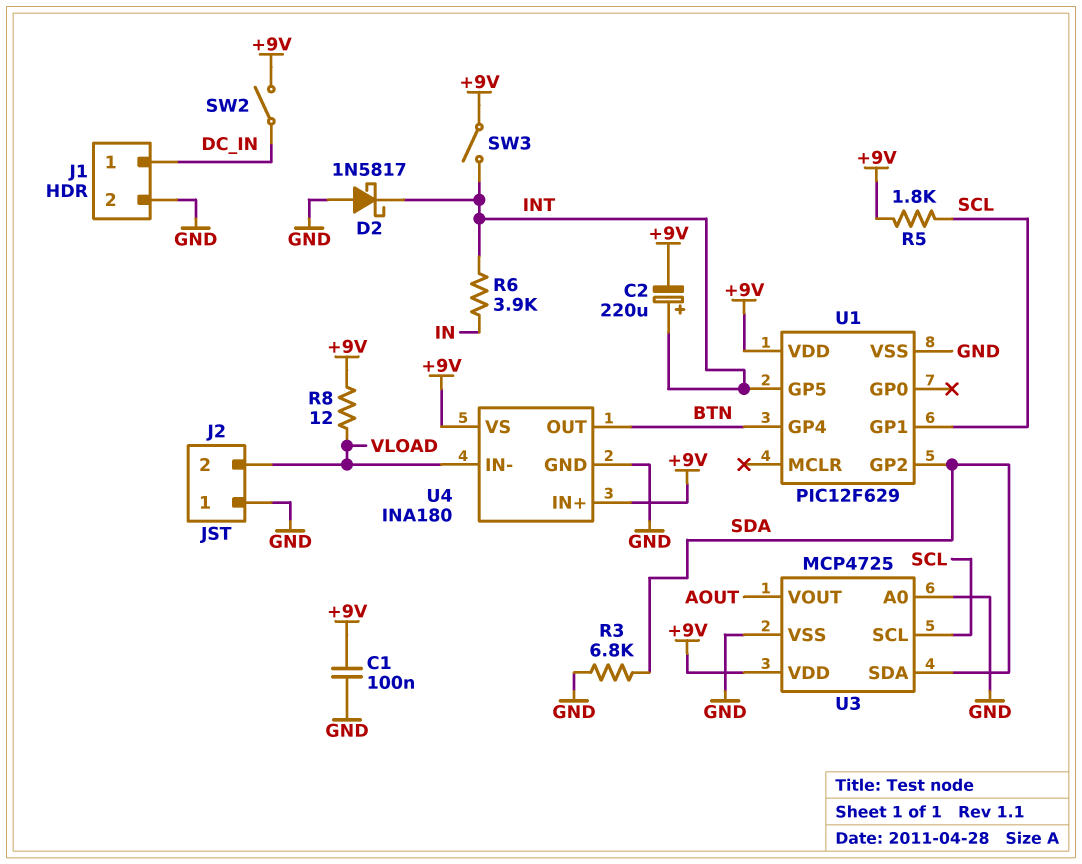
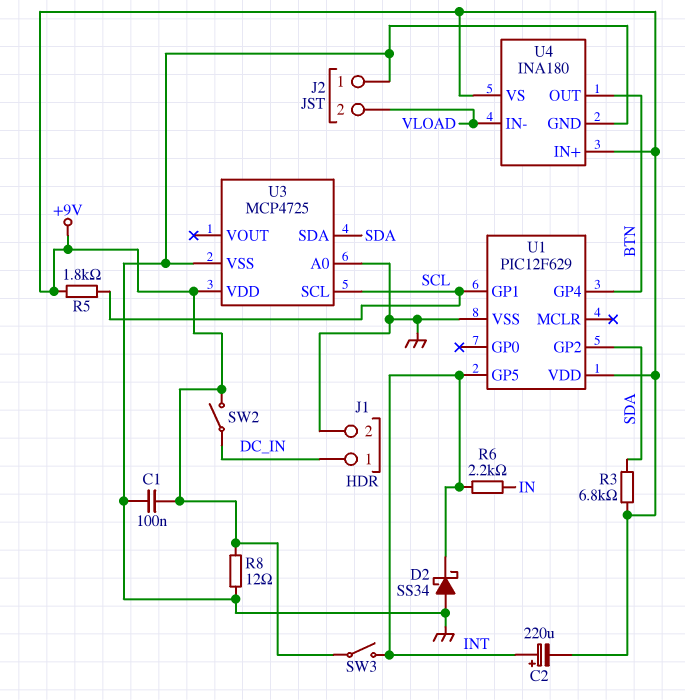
D2: schottky 1N5817 (A GND, K INT) -> schottky SS34 (A GND, K INT)
R3: 6.8k (GND, SDA) -> 6.8k (+9V, SDA)
R6: 3.9k (IN, INT) -> 2.2k (IN, INT)
R8: 12 (+9V, VLOAD) -> 12 (+9V, GND)
U3 pin VOUT: AOUT -> none

